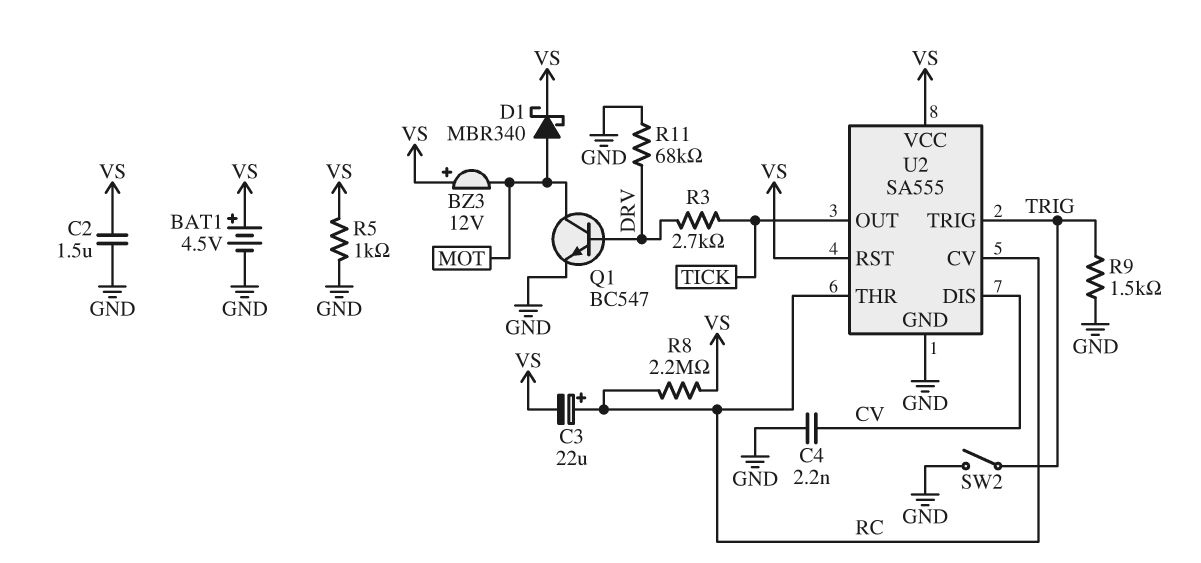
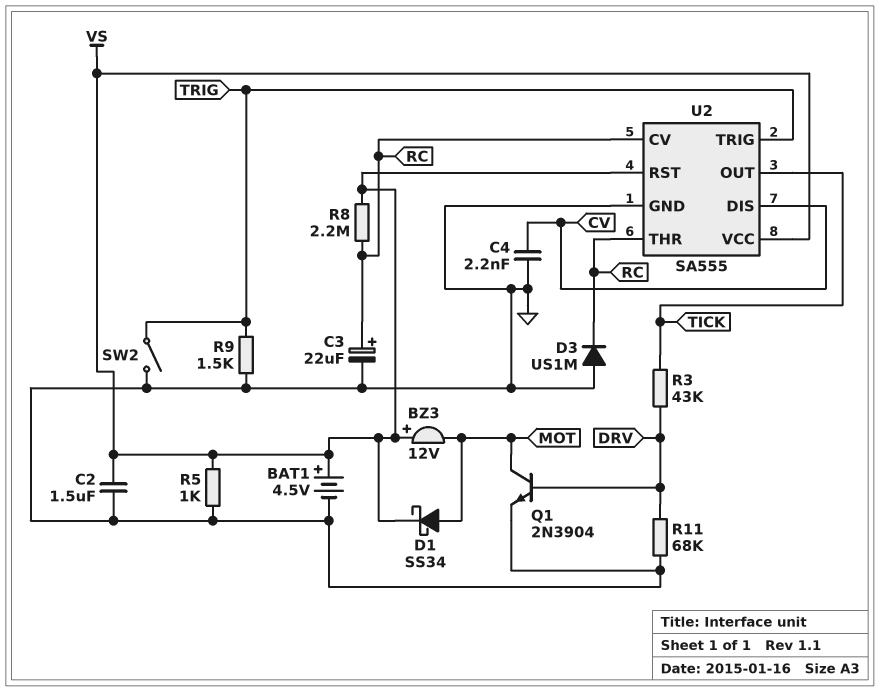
C3: 22uF (plus RC, minus VS) -> 22uF (plus RC, minus GND)
D1: schottky MBR340 (A MOT, K VS) -> schottky SS34 (A MOT, K VS)
D3: none -> diode US1M (A GND, K RC)
Q1: NPN BC547 (B DRV, C MOT, E GND) -> NPN 2N3904 (B DRV, C MOT, E GND)
R3: 2.7k (DRV, TICK) -> 43k (DRV, TICK)

